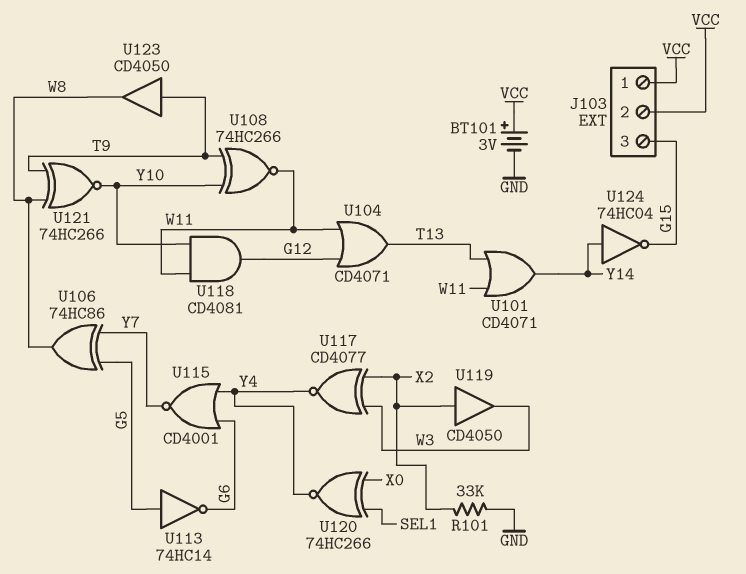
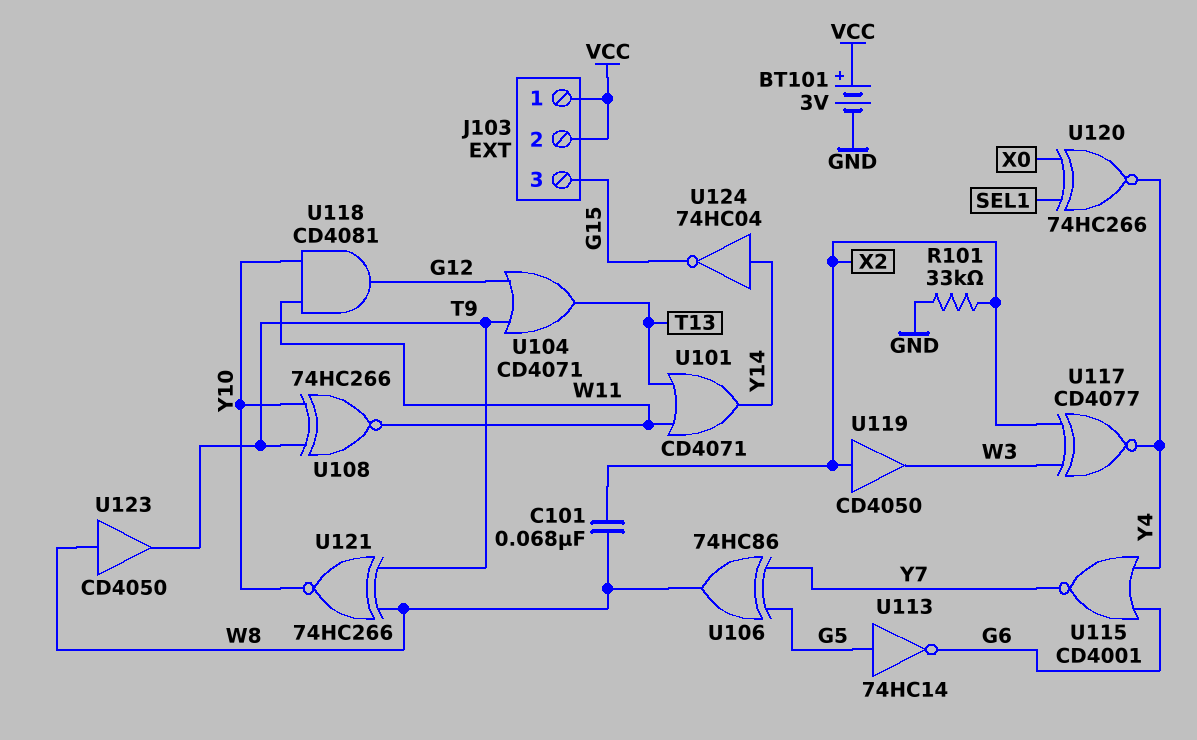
C101: none -> 68nF (W8, X2)
U104: OR CD4071 (in G12, in W11, out T13) -> OR CD4071 (in G12, in T9, out T13)
U123: buffer CD4050 (in T9, out W8) -> buffer CD4050 (in W8, out T9)

